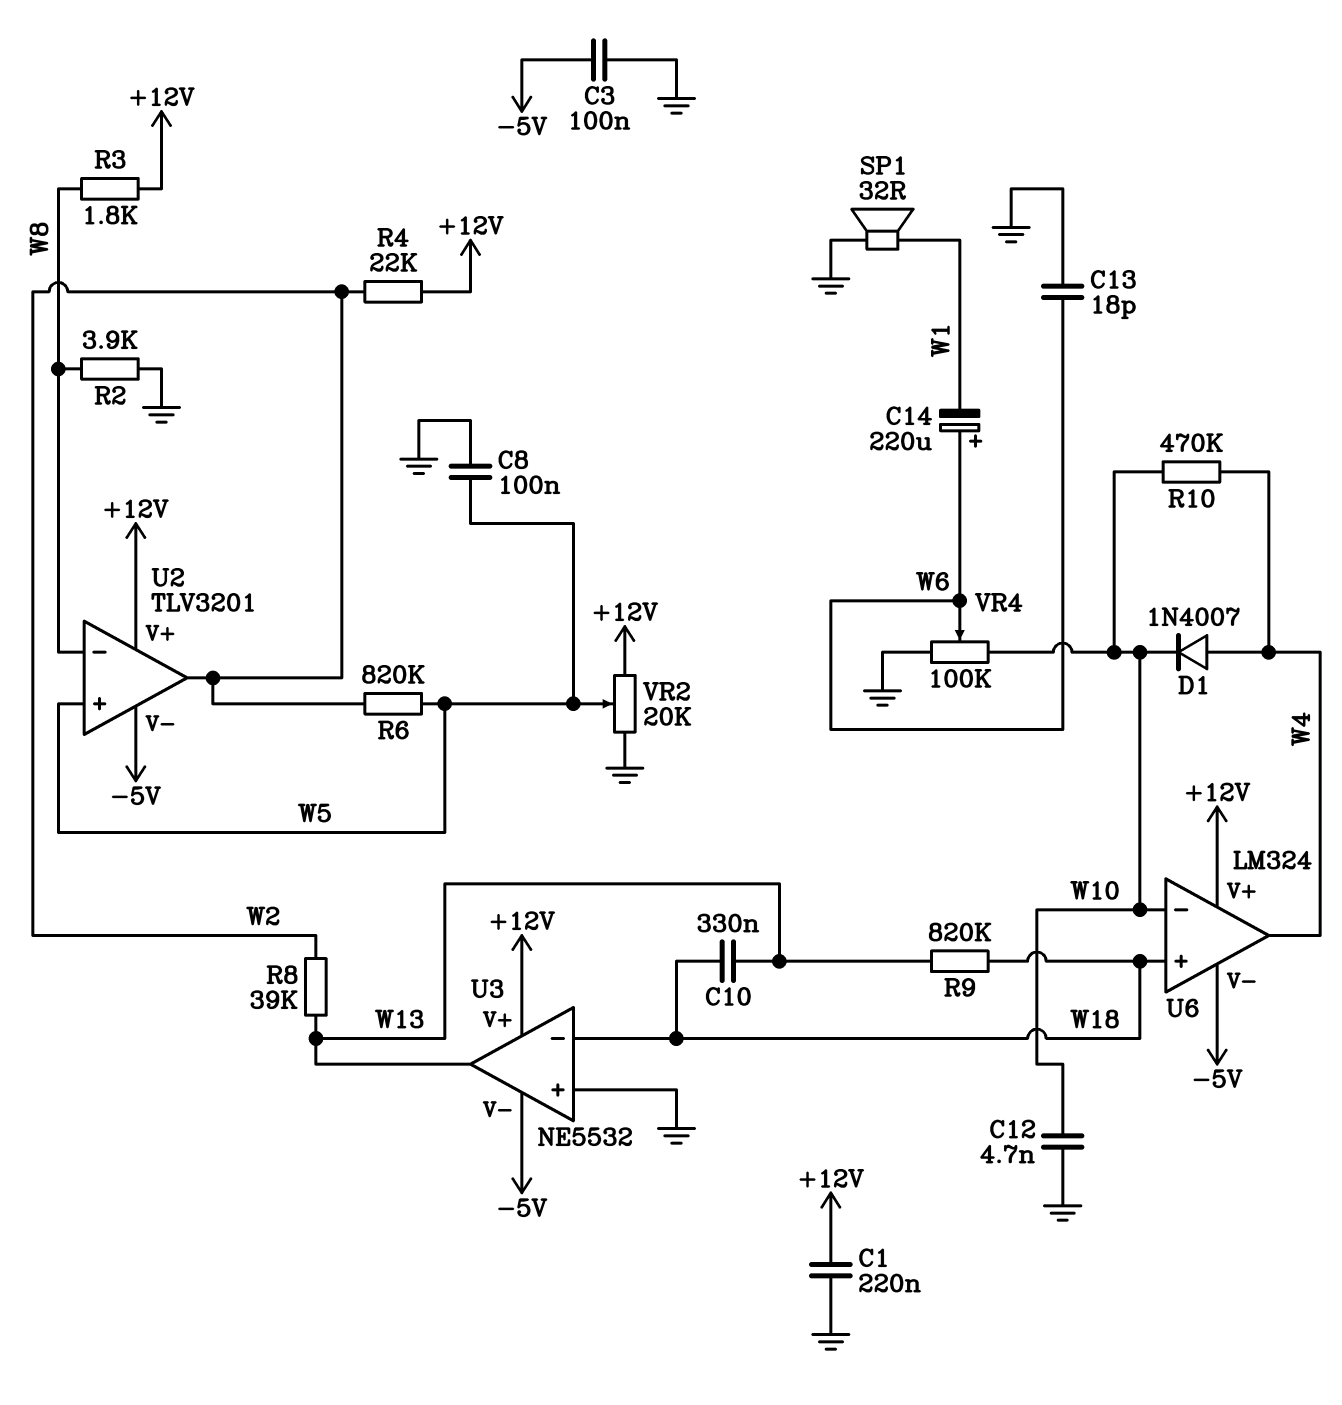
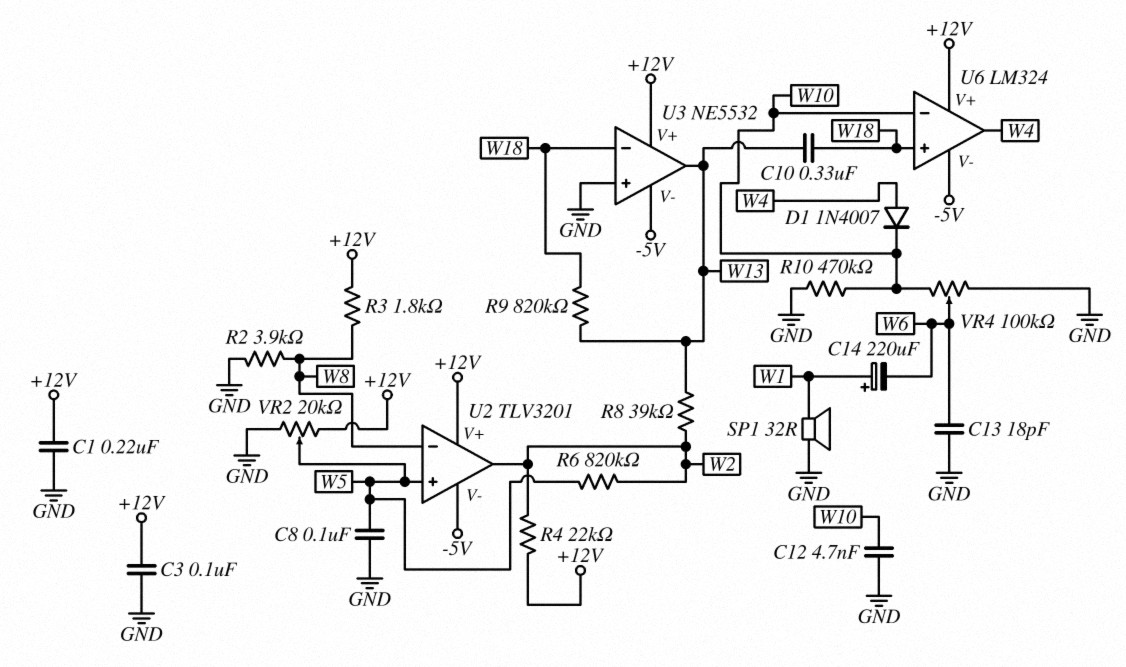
C3: 100nF (-5V, GND) -> 100nF (+12V, GND)
C14: 220uF (plus W6, minus W1) -> 220uF (plus W1, minus W6)
R10: 470k (W4, W10) -> 470k (GND, W10)

